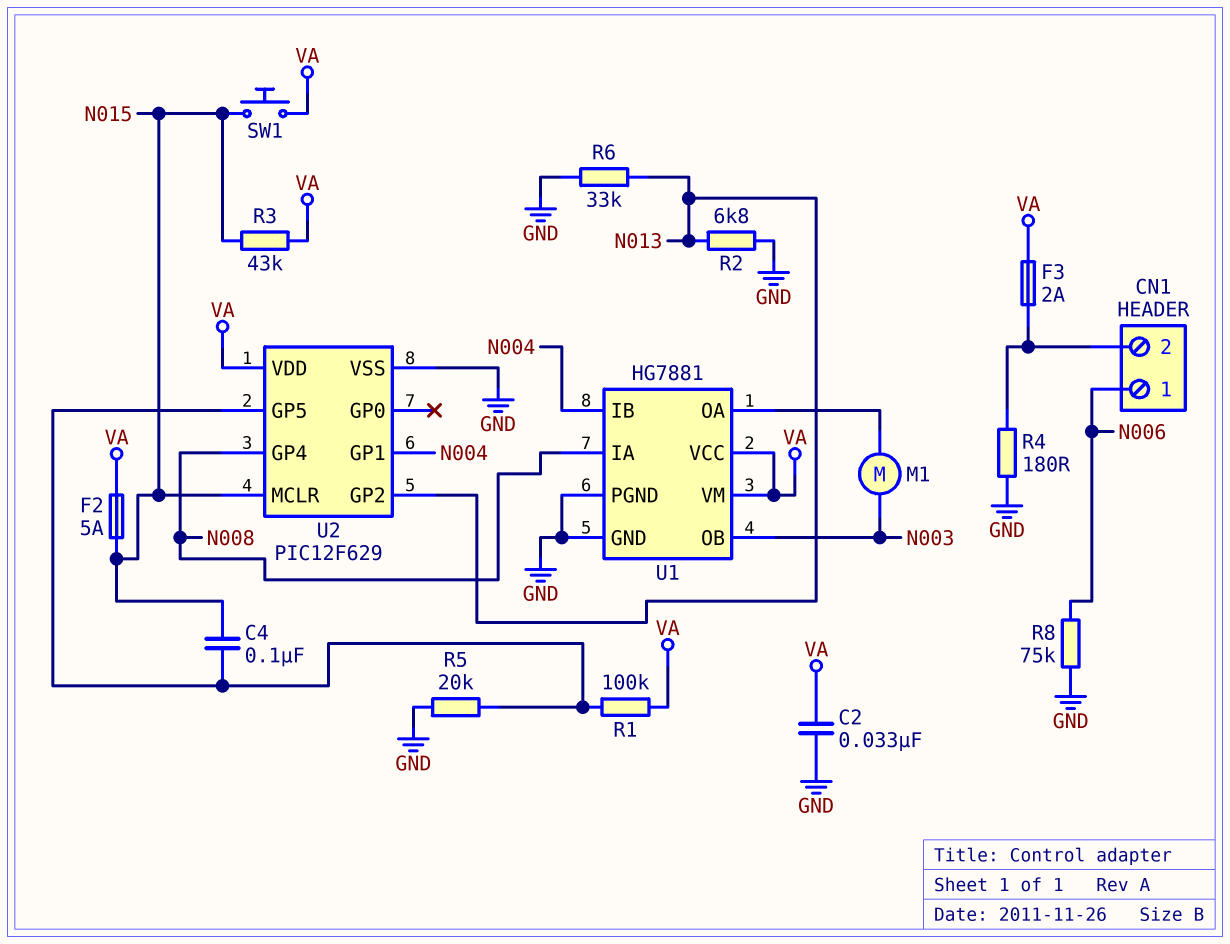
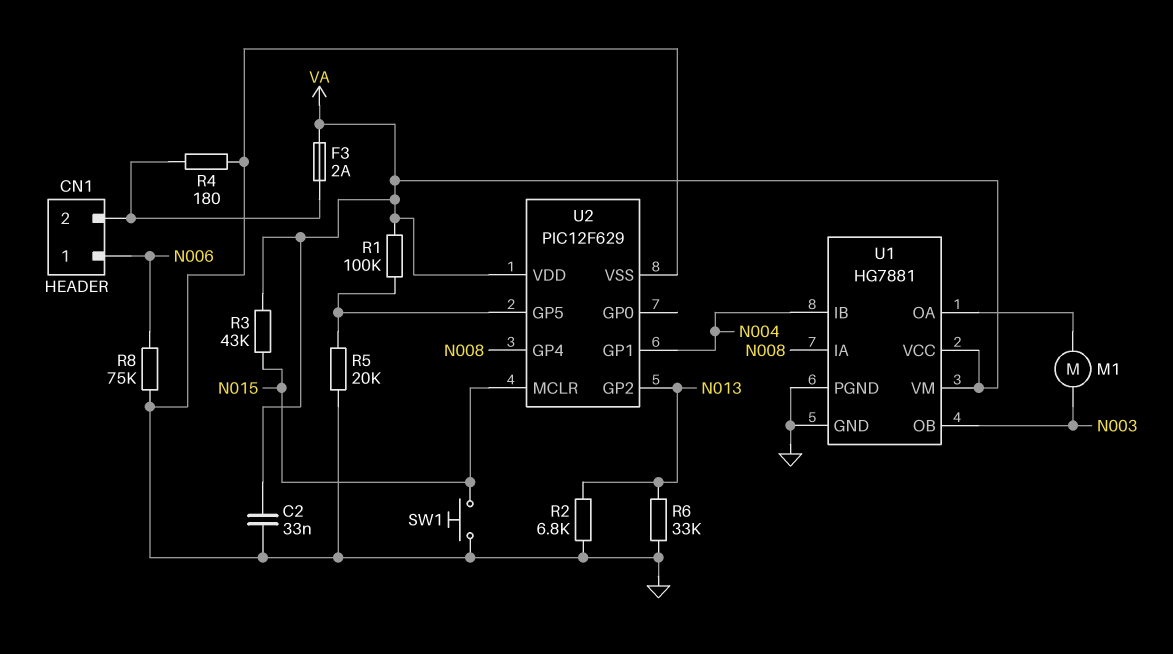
C4: 100nF (N015, U2/GP5) -> none
F2: 5A (N015, VA) -> none
SW1: button (N015, VA) -> button (GND, N015)

